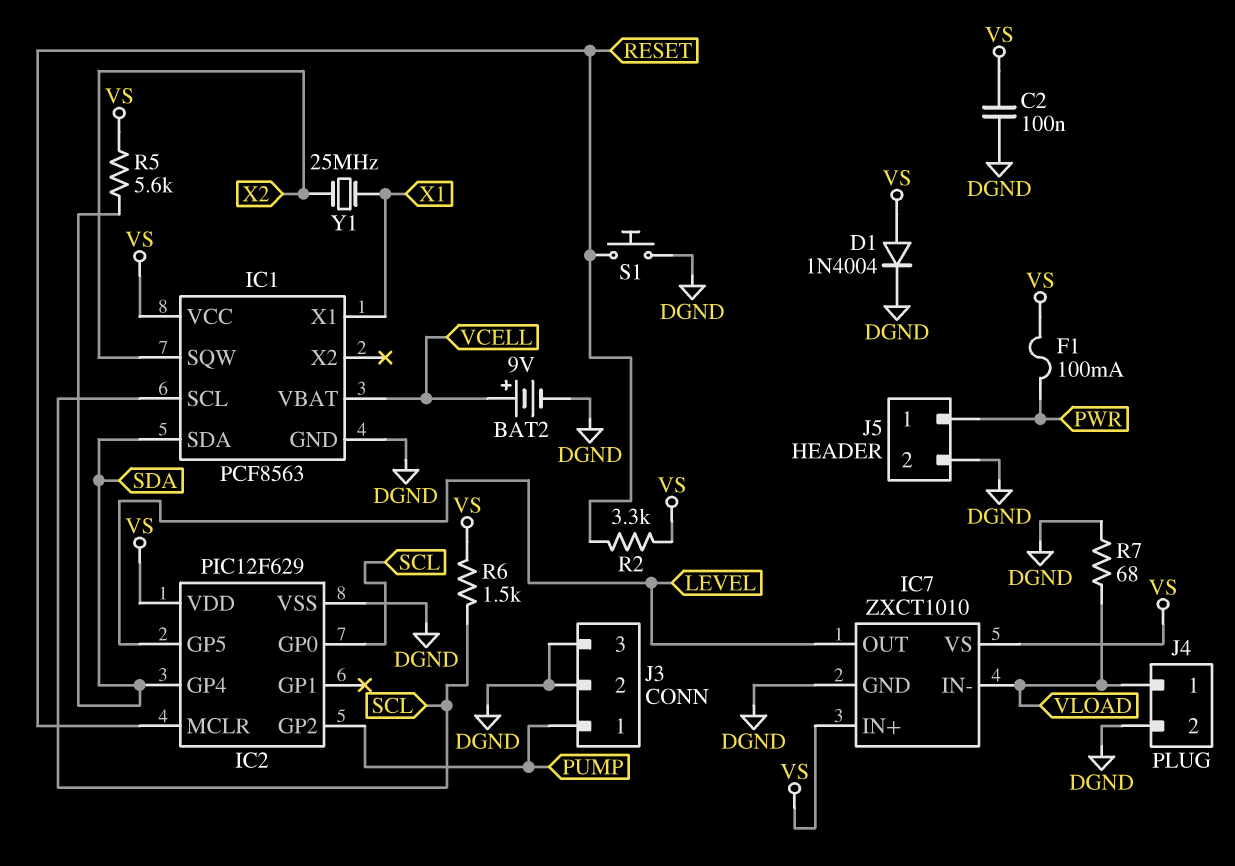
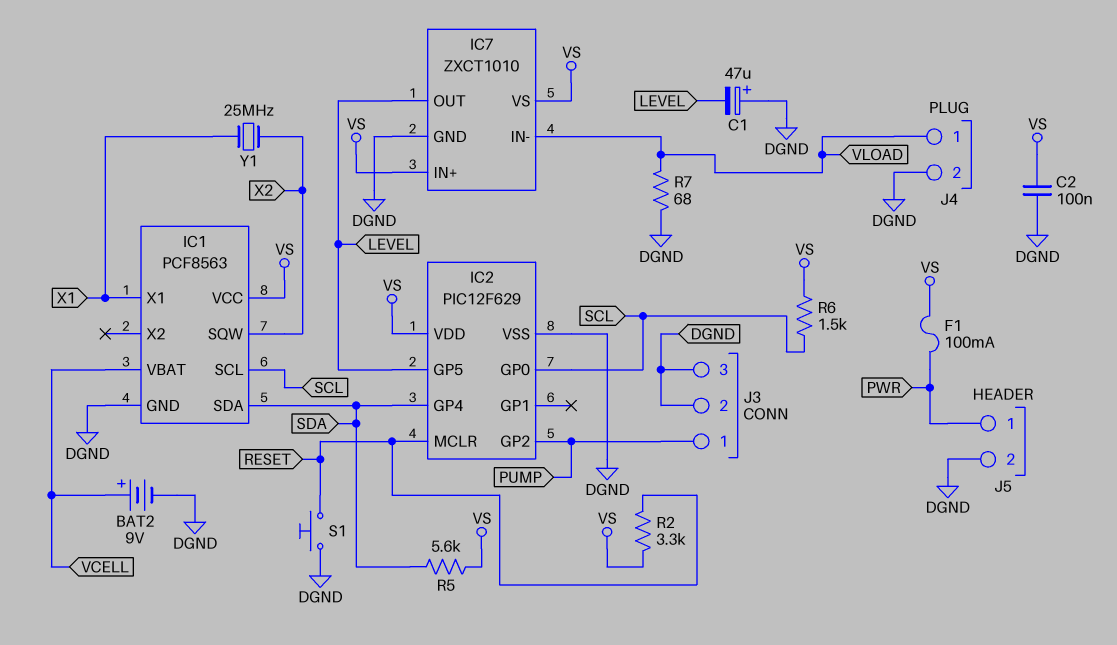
C1: none -> 47uF (plus DGND, minus LEVEL)
D1: diode 1N4004 (A VS, K DGND) -> none

